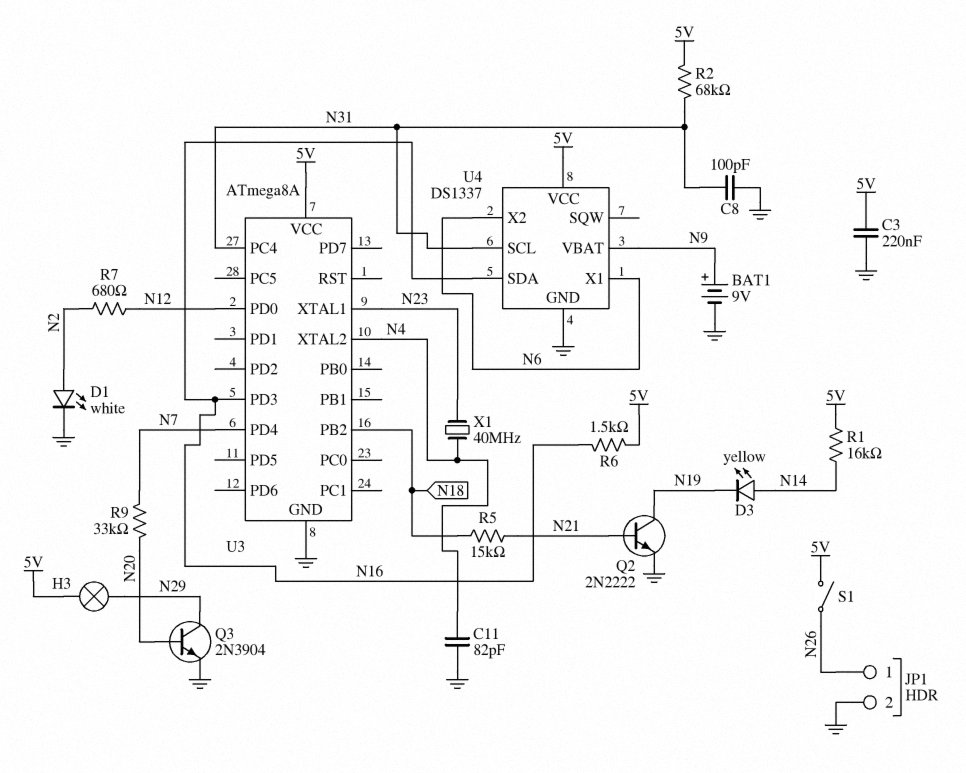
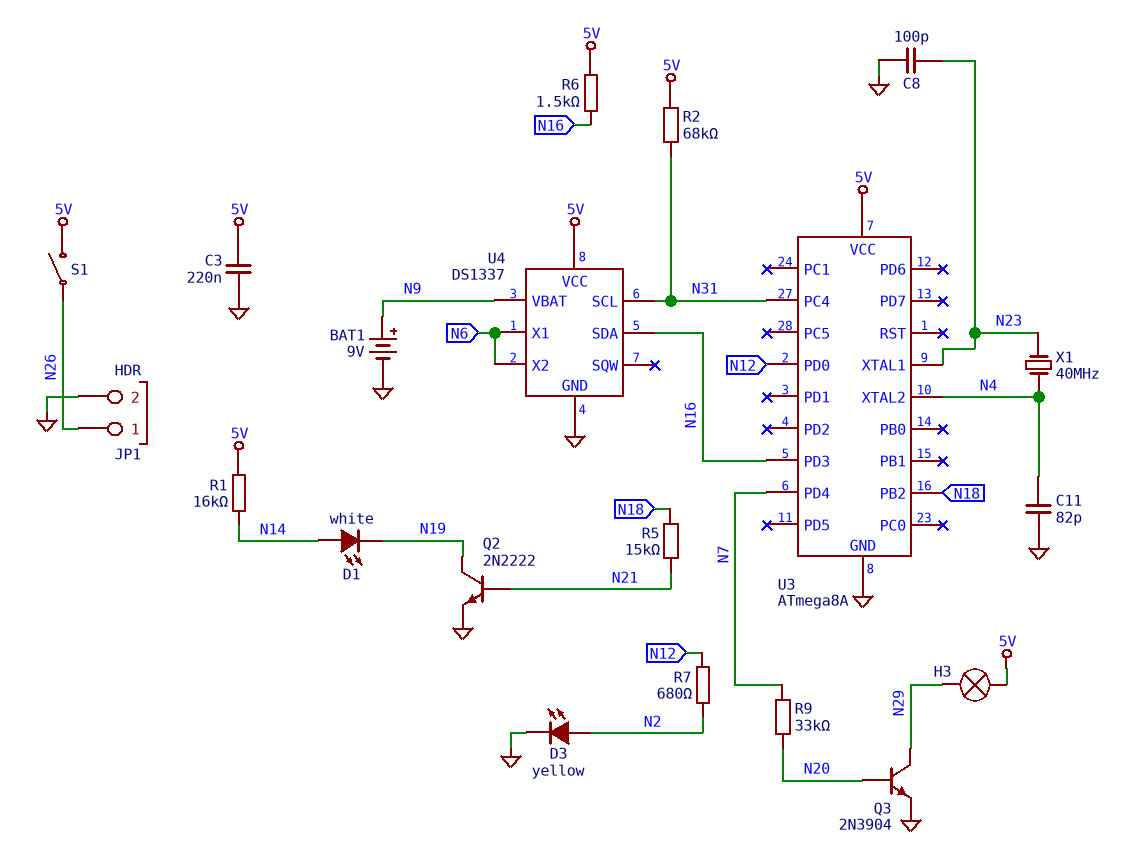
C8: 100pF (GND, N31) -> 100pF (GND, N23)
D1: LED white (A N2, K GND) -> LED white (A N14, K N19)
D3: LED yellow (A N14, K N19) -> LED yellow (A N2, K GND)

